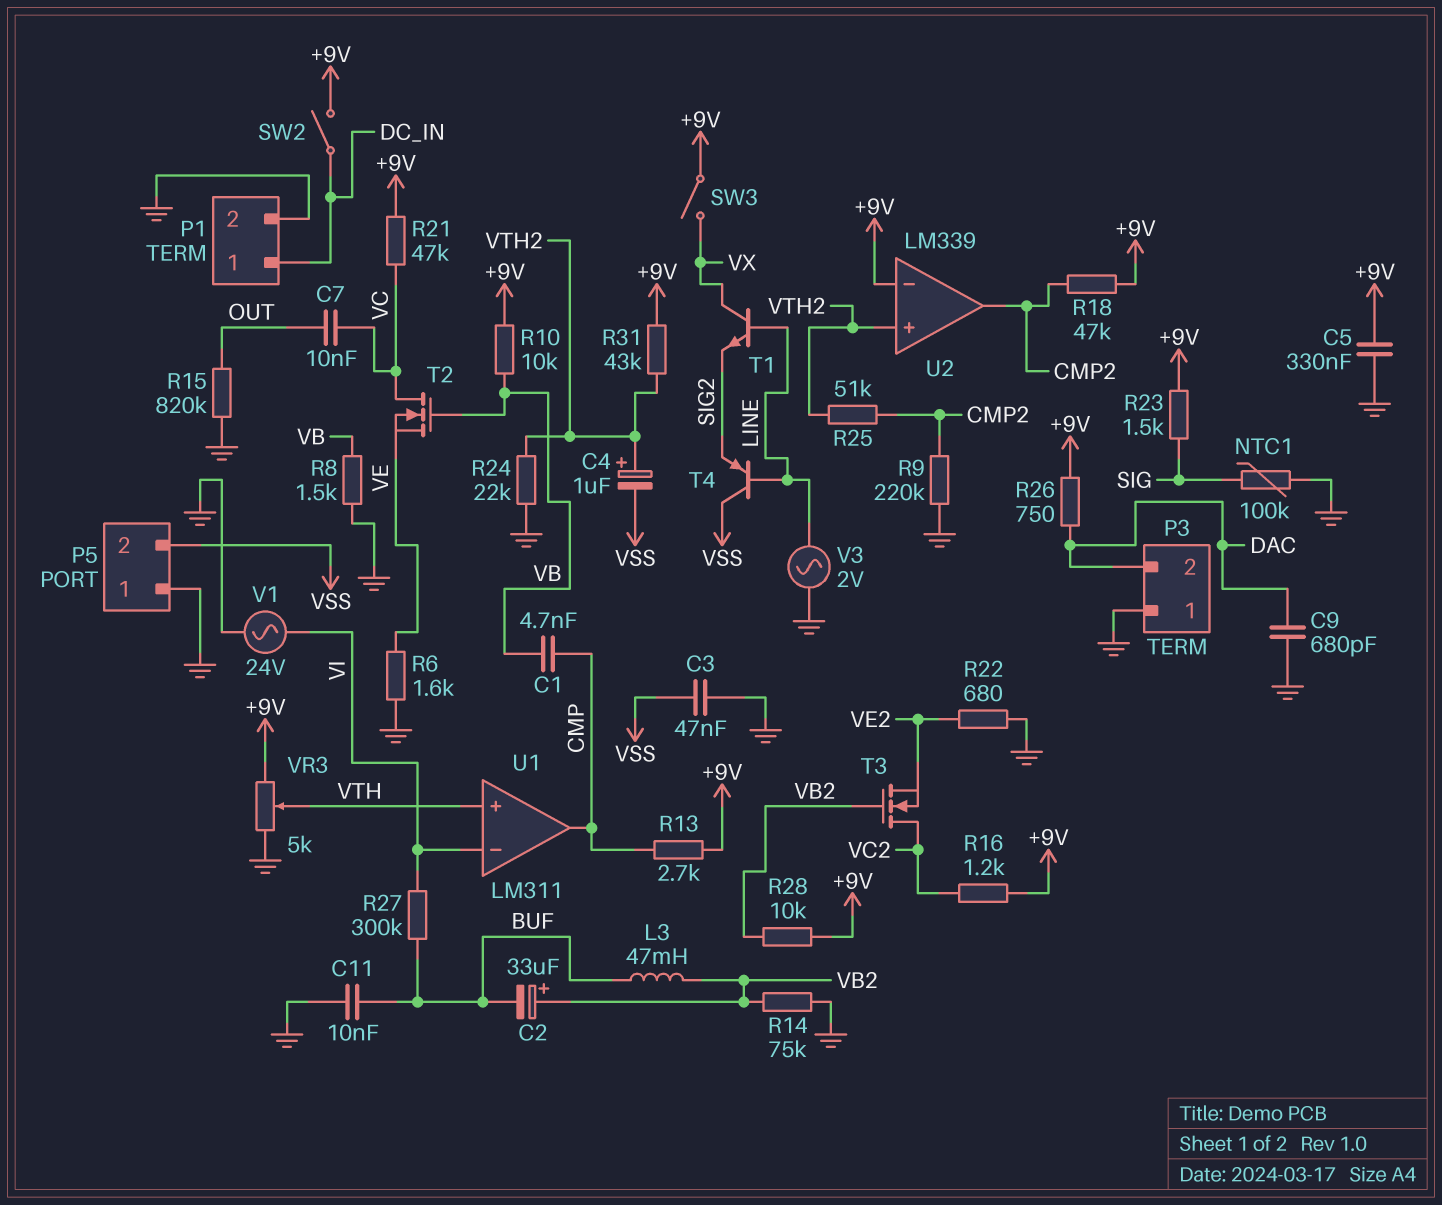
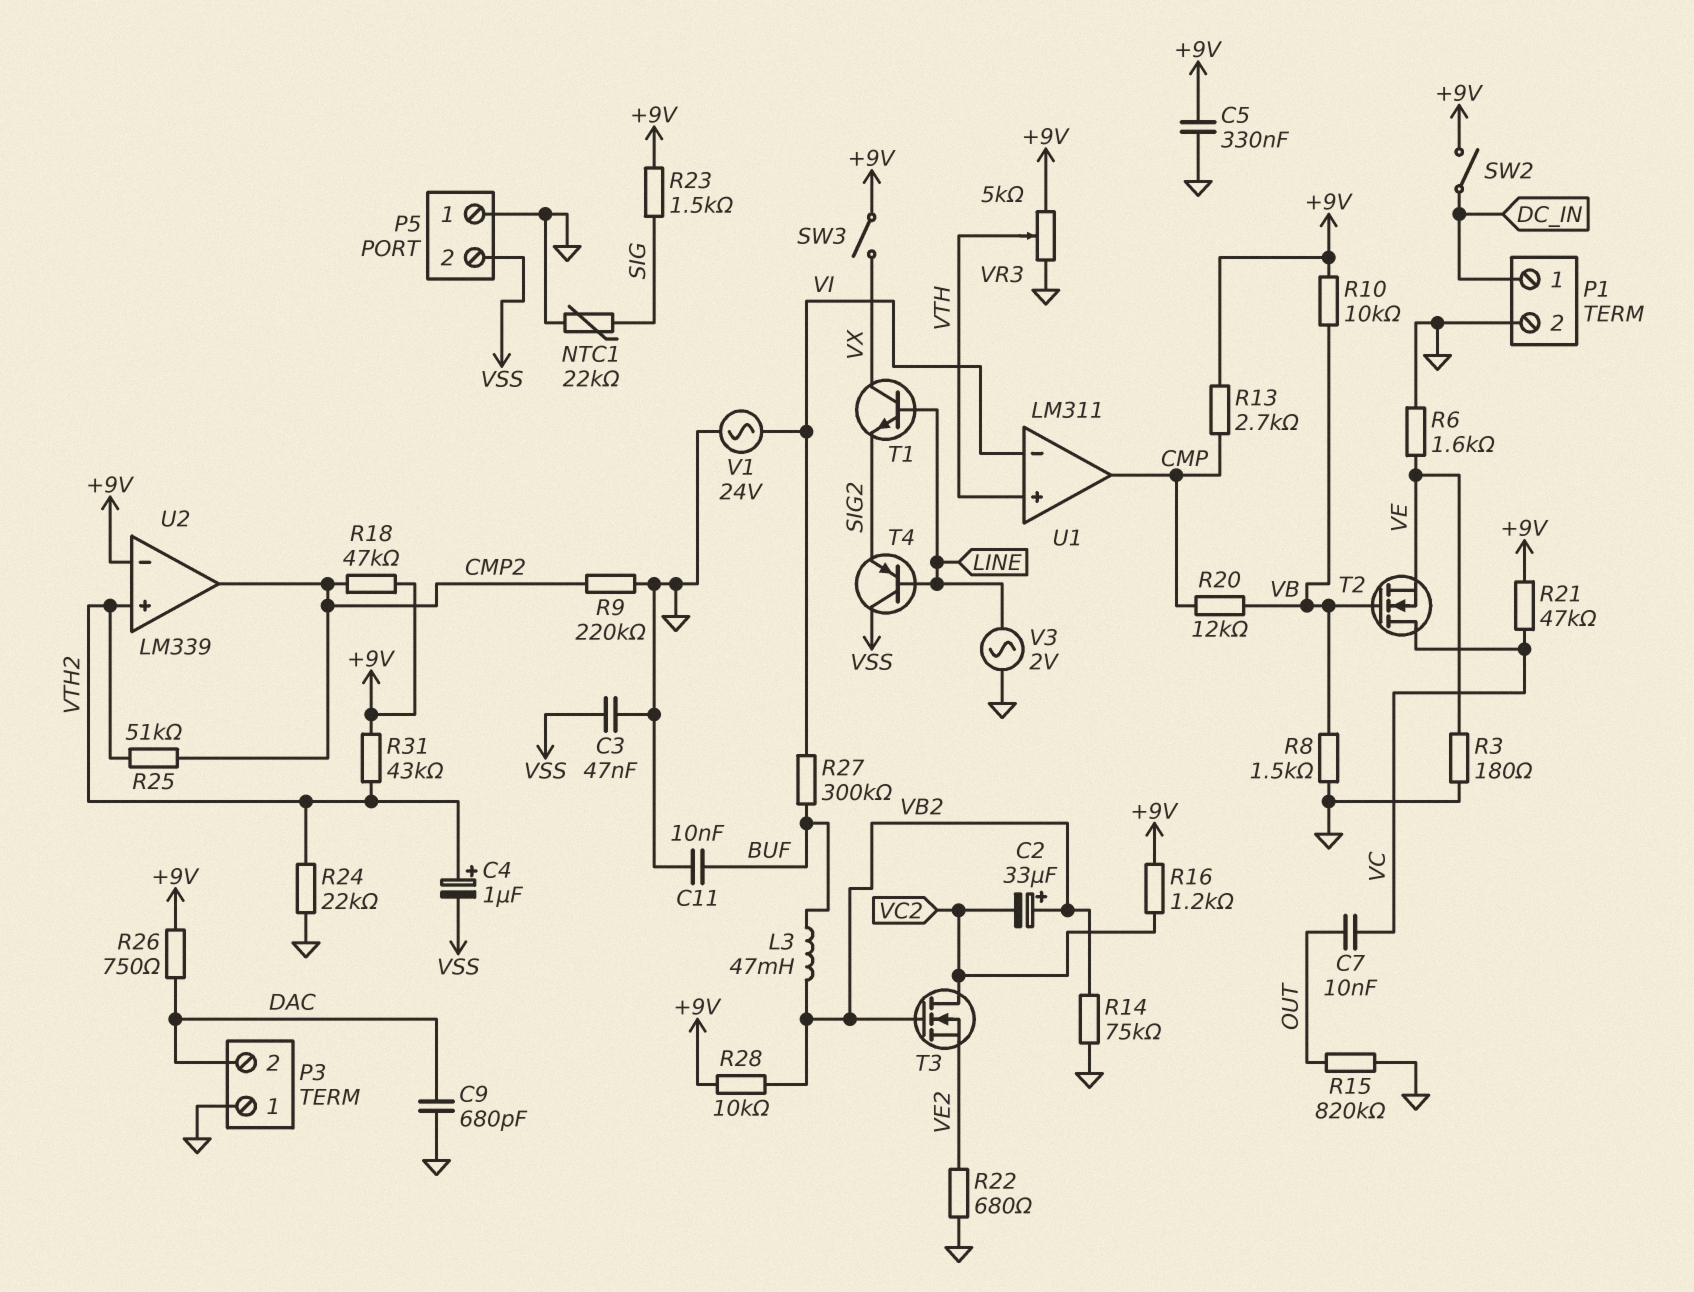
C1: 4.7nF (CMP, VB) -> none
C2: 33uF (plus VB2, minus BUF) -> 33uF (plus VB2, minus VC2)
NTC1: 100k (GND, SIG) -> 22k (GND, SIG)
R3: none -> 180 (GND, VE)
R20: none -> 12k (CMP, VB)

